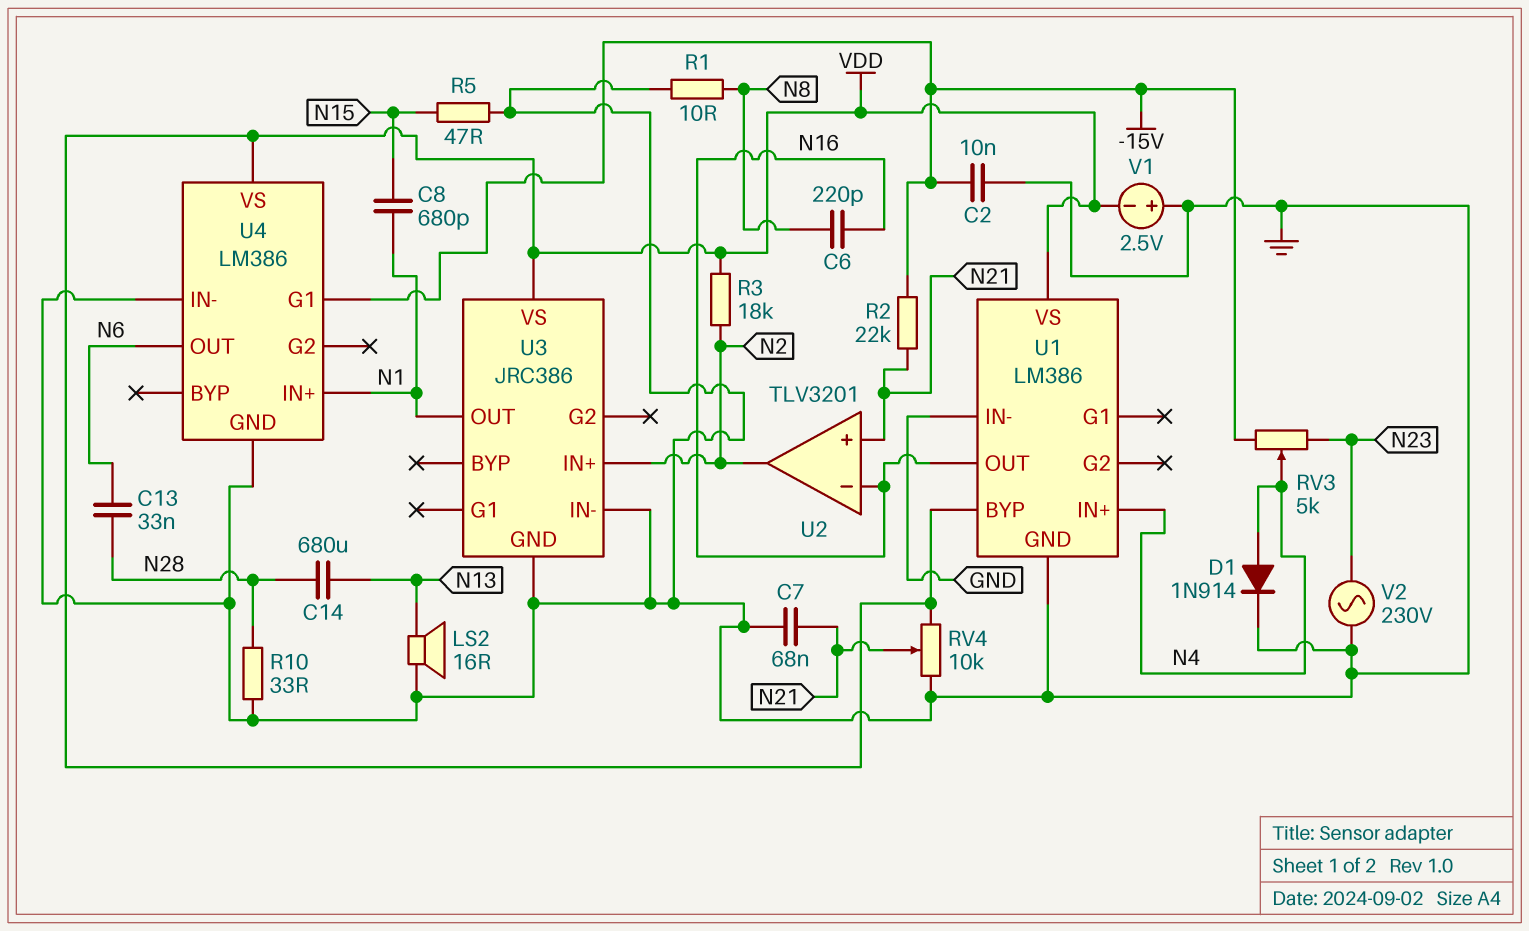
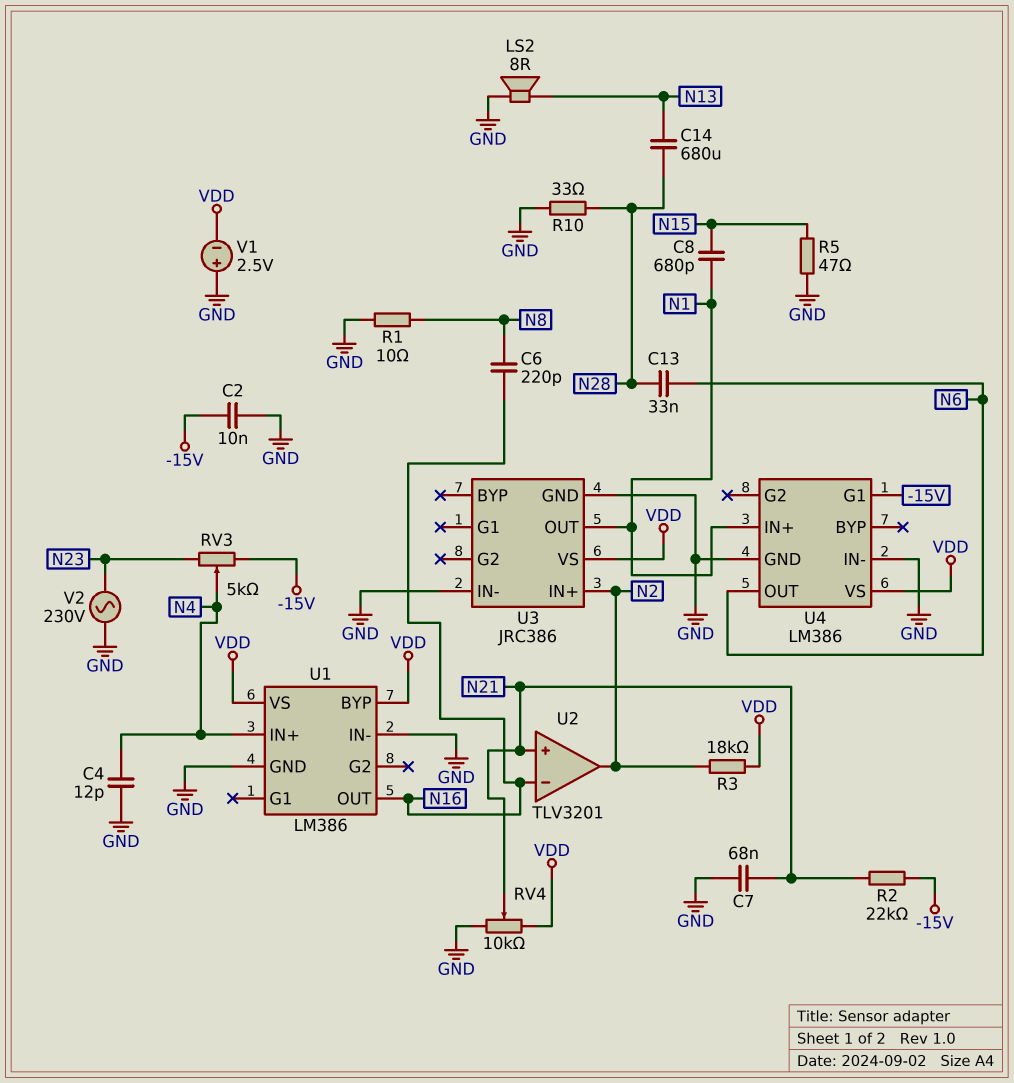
C4: none -> 12pF (GND, N4)
D1: diode 1N914 (A N4, K GND) -> none
LS2: speaker 16R (GND, N13) -> speaker 8R (GND, N13)

